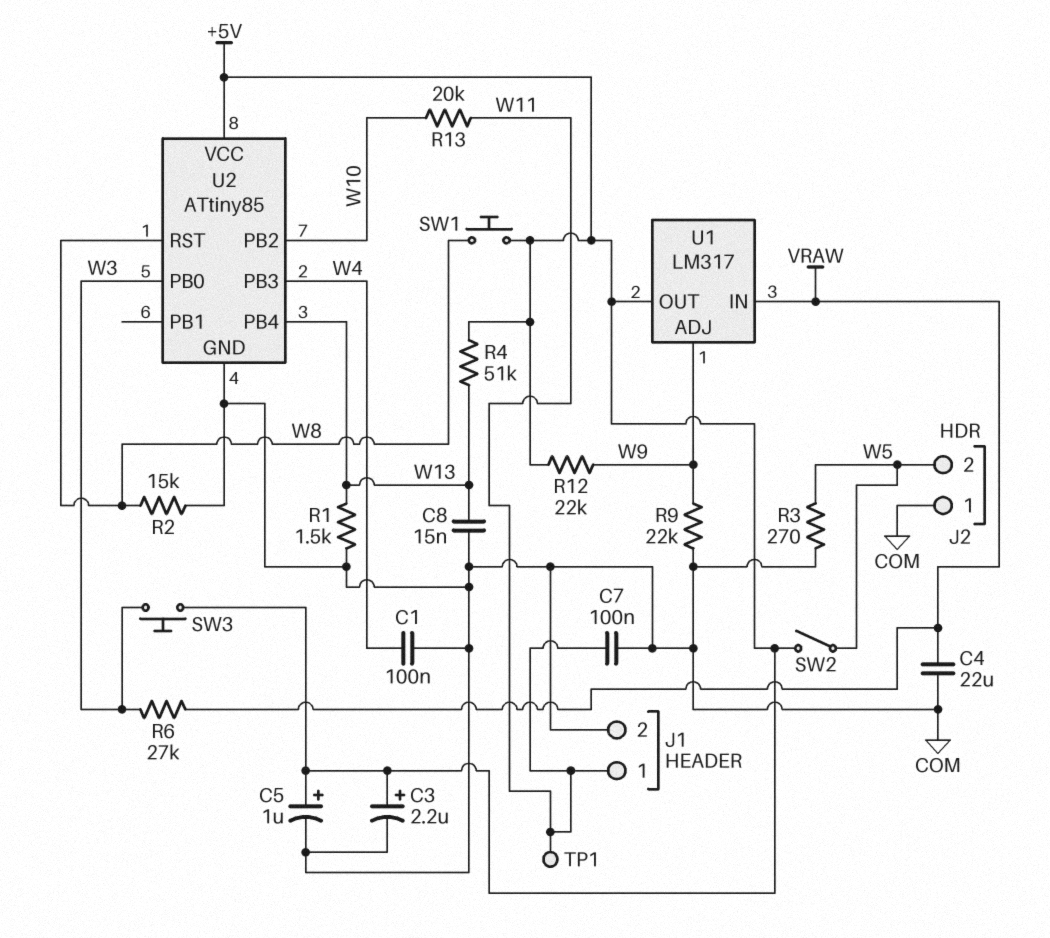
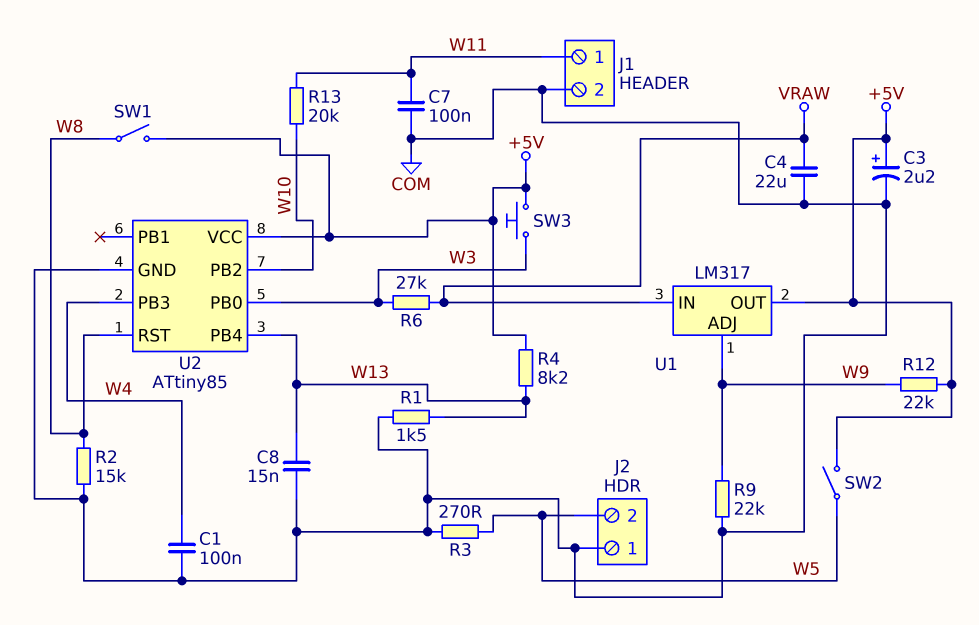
C5: 1uF (plus +5V, minus COM) -> none
R4: 51k (+5V, W13) -> 8.2k (+5V, W13)
SW1: button (+5V, W8) -> switch (+5V, W8)
TP1: test point (W11) -> none

